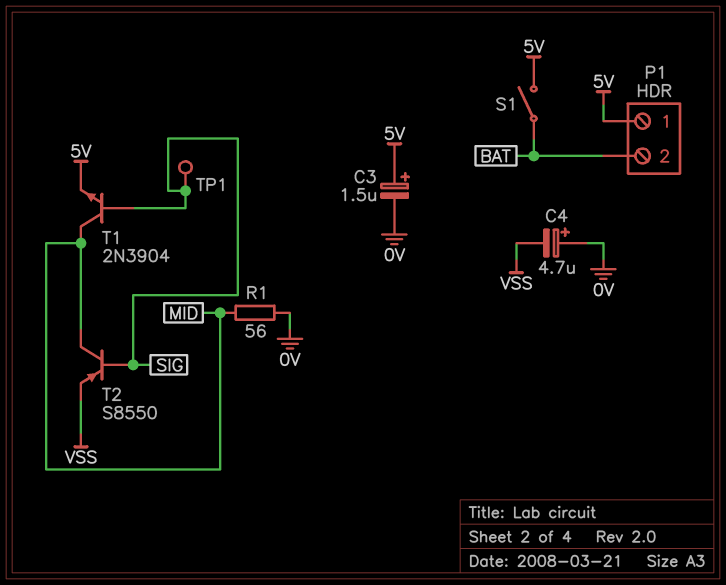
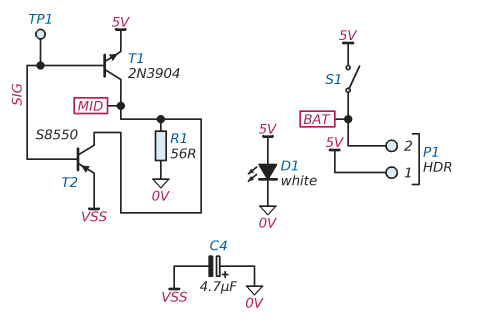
C3: 1.5uF (plus 5V, minus 0V) -> none
D1: none -> LED white (A 5V, K 0V)

